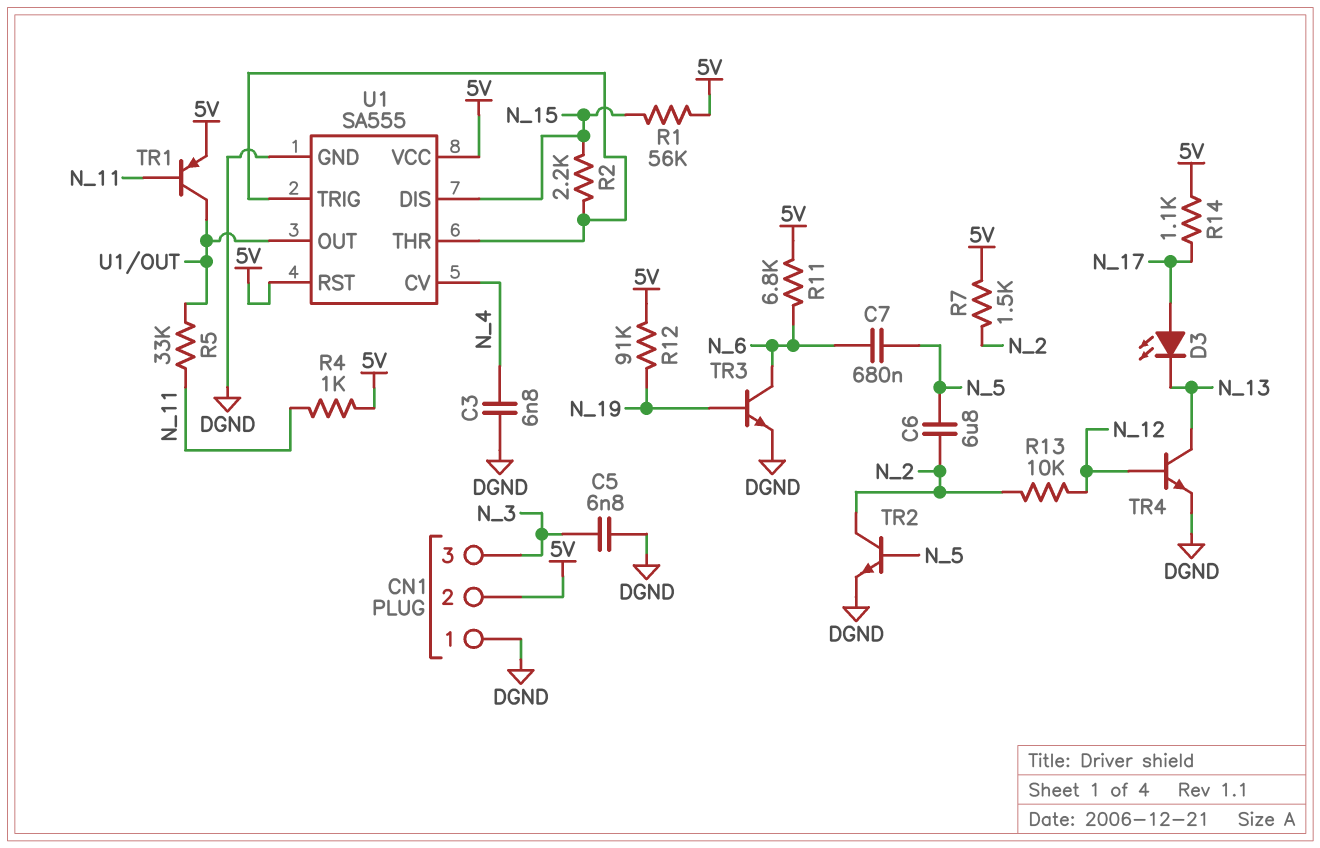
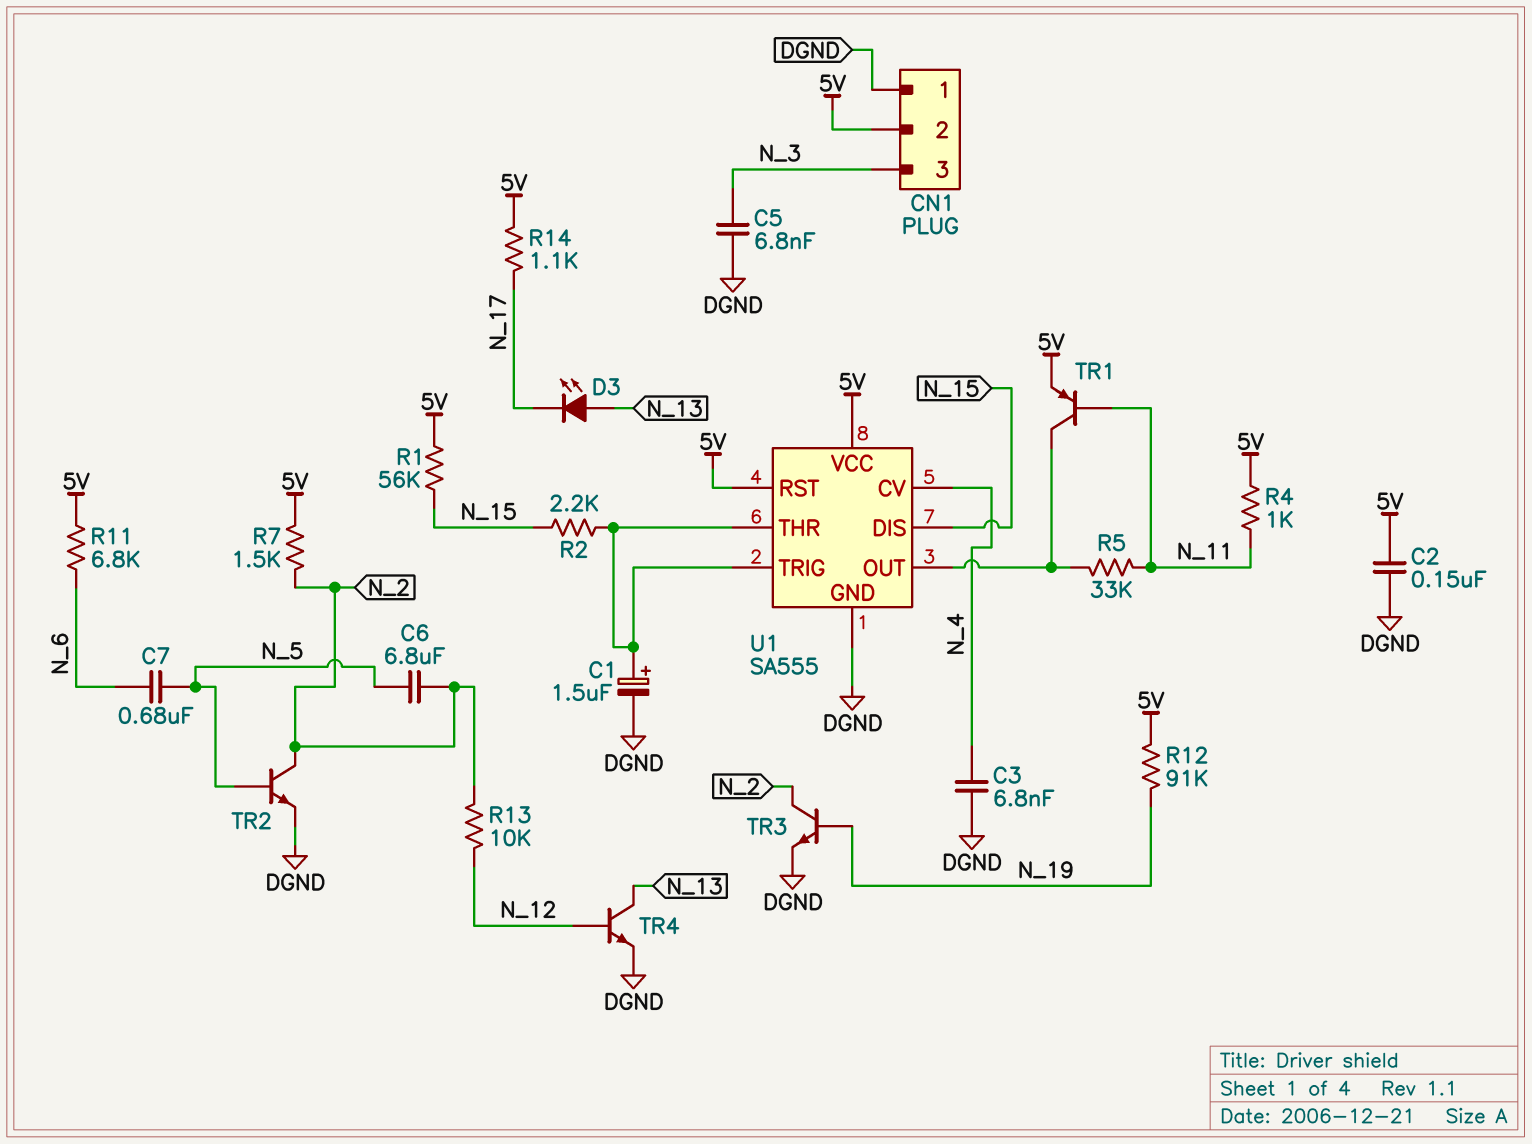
C1: none -> 1.5uF (plus U1/THR, minus DGND)
C2: none -> 150nF (5V, DGND)
D3: LED (A N_17, K N_13) -> LED (A N_13, K N_17)
TR3: NPN (B N_19, C N_6, E DGND) -> NPN (B N_19, C N_2, E DGND)

